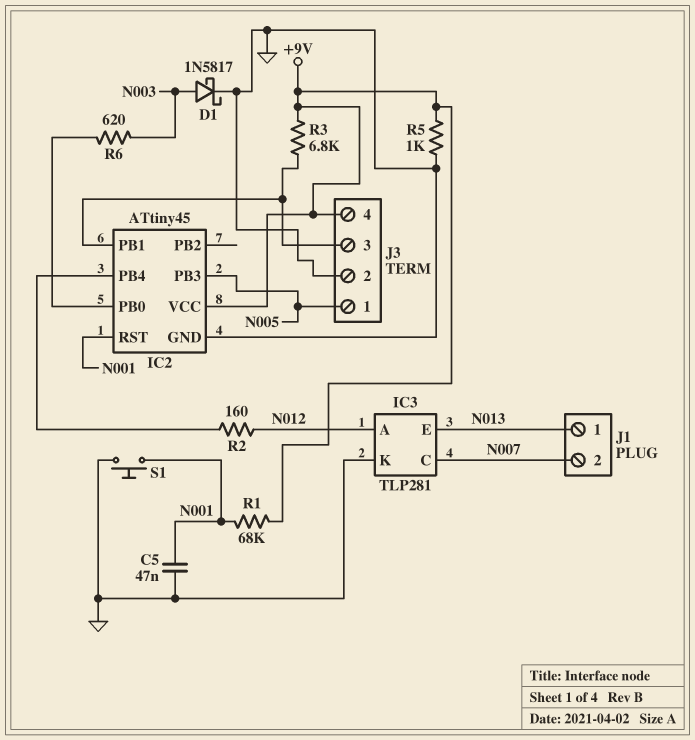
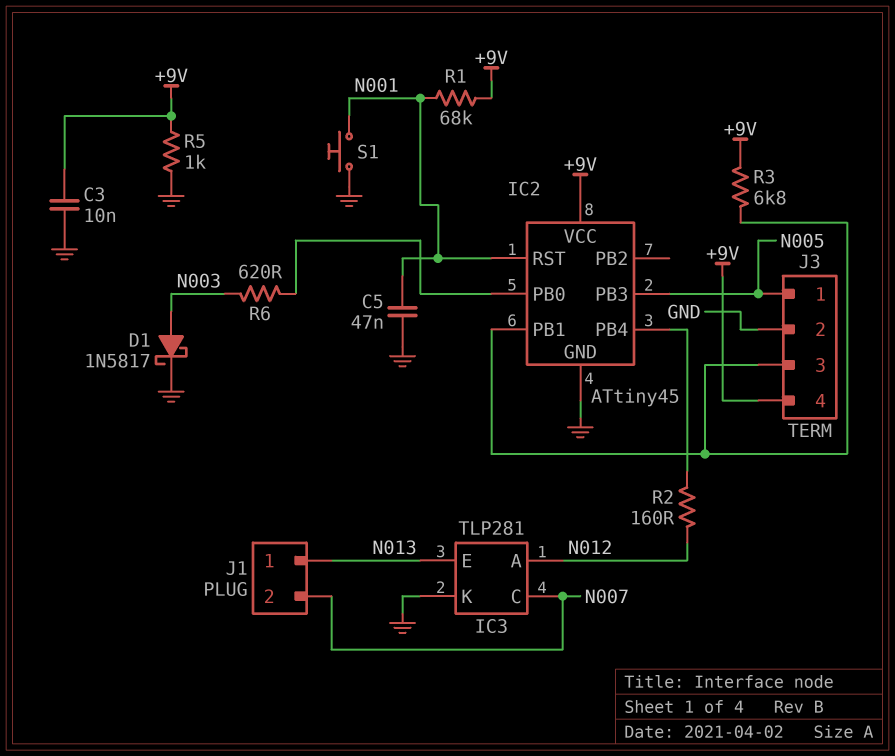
C3: none -> 10nF (+9V, GND)

